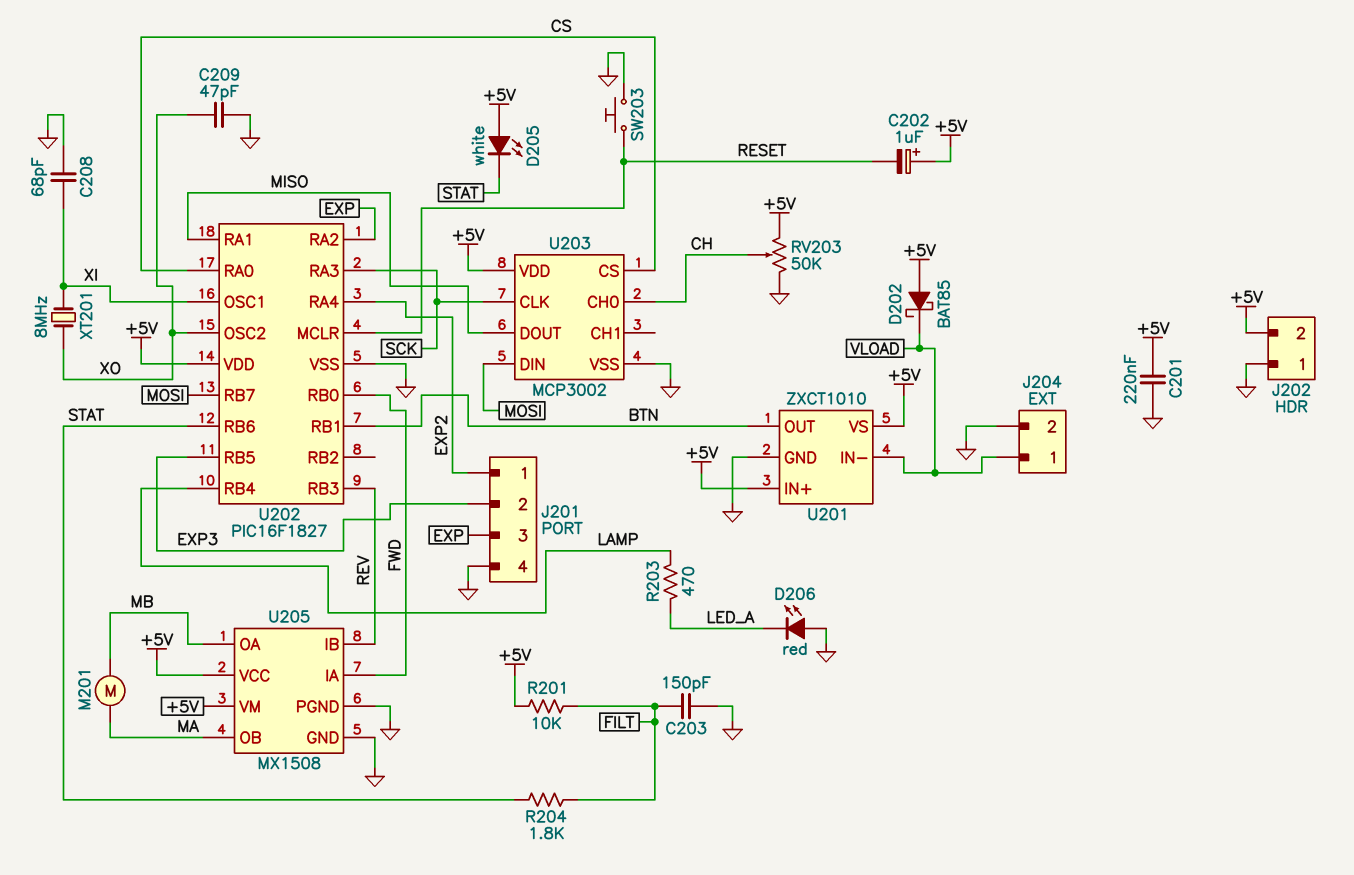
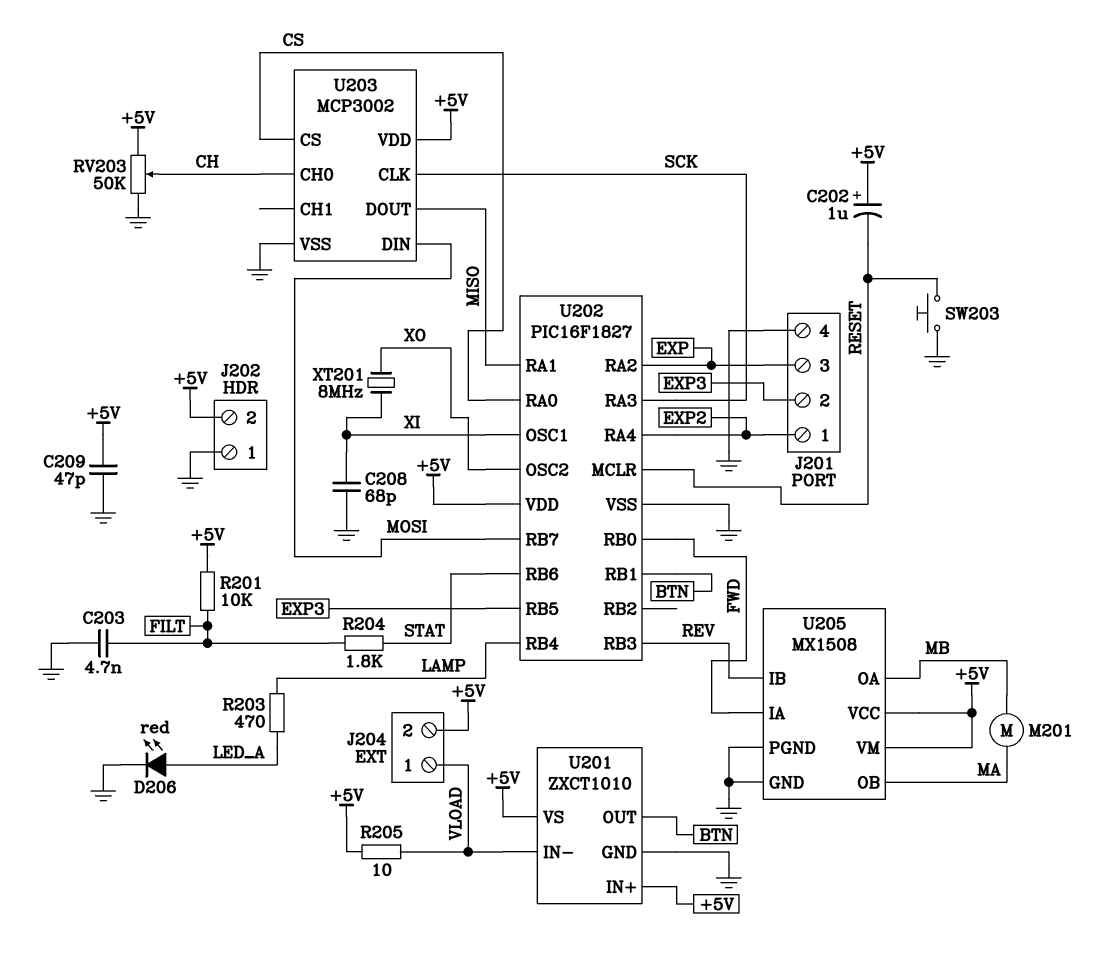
C201: 220nF (+5V, GND) -> none
C203: 150pF (FILT, GND) -> 4.7nF (FILT, GND)
C209: 47pF (GND, XO) -> 47pF (+5V, GND)
D202: schottky BAT85 (A +5V, K VLOAD) -> none
D205: LED white (A +5V, K STAT) -> none
D206: LED red (A GND, K LED_A) -> LED red (A LED_A, K GND)
J204 pin 2: GND -> +5V
R205: none -> 10 (+5V, VLOAD)

